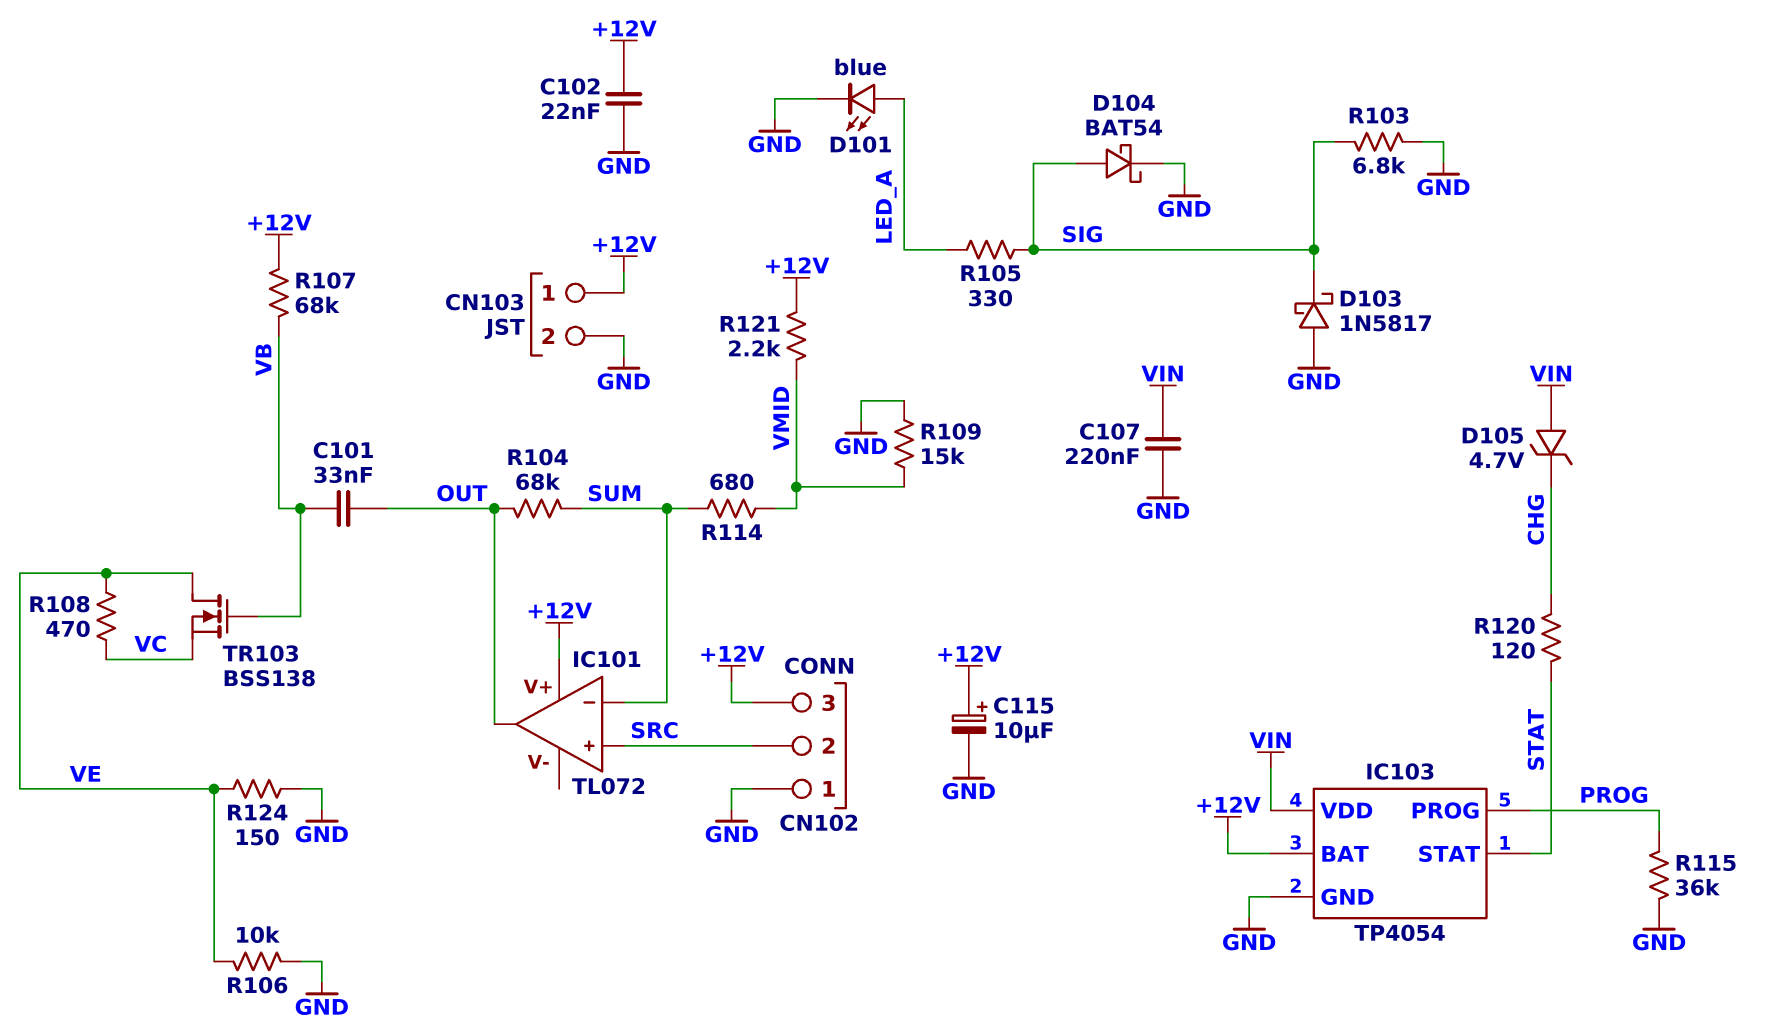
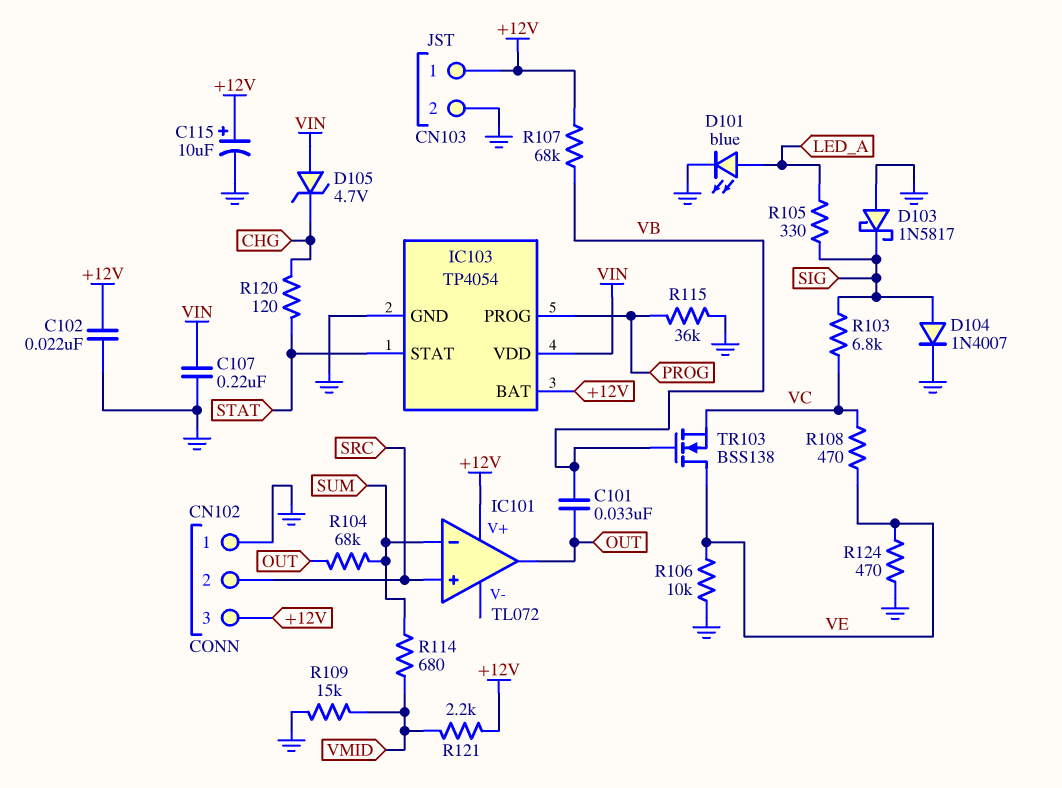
D104: schottky BAT54 (A SIG, K GND) -> diode 1N4007 (A SIG, K GND)
R103: 6.8k (GND, SIG) -> 6.8k (SIG, VC)
R124: 150 (GND, VE) -> 470 (GND, VE)

